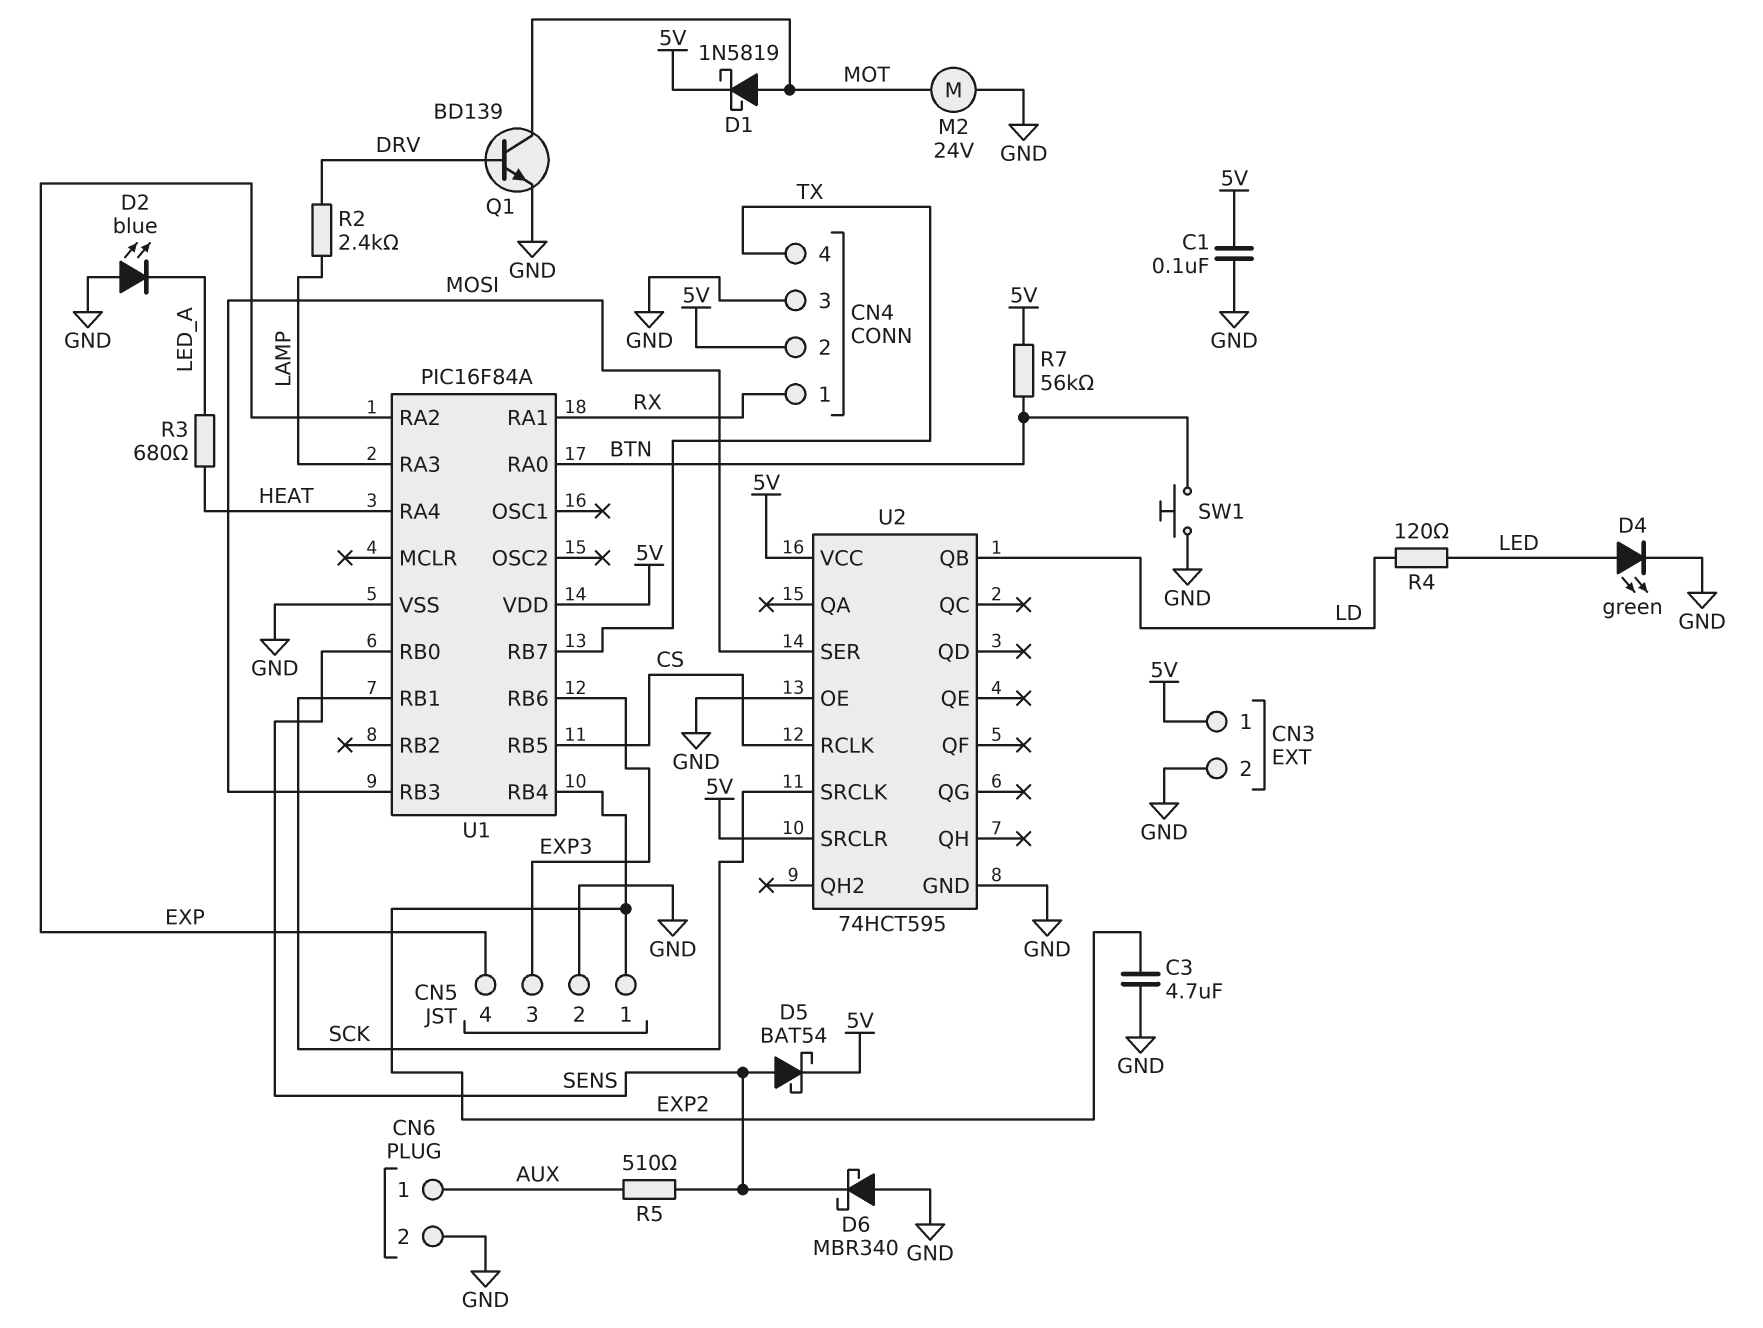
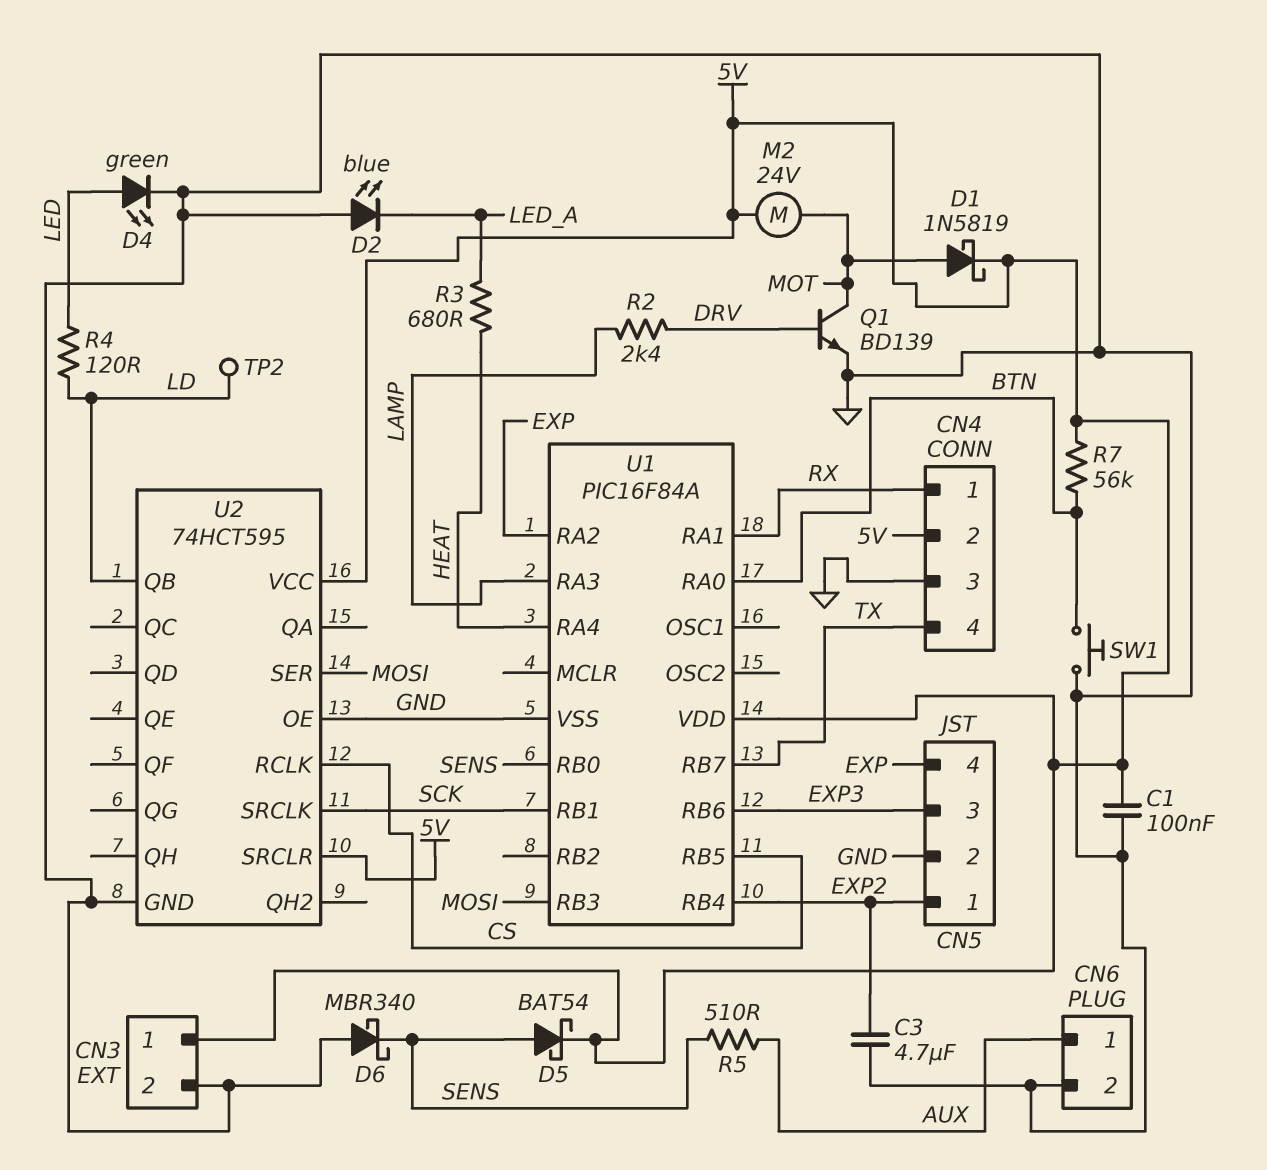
M2: motor 24V (GND, MOT) -> motor 24V (5V, MOT)
TP2: none -> test point (LD)

